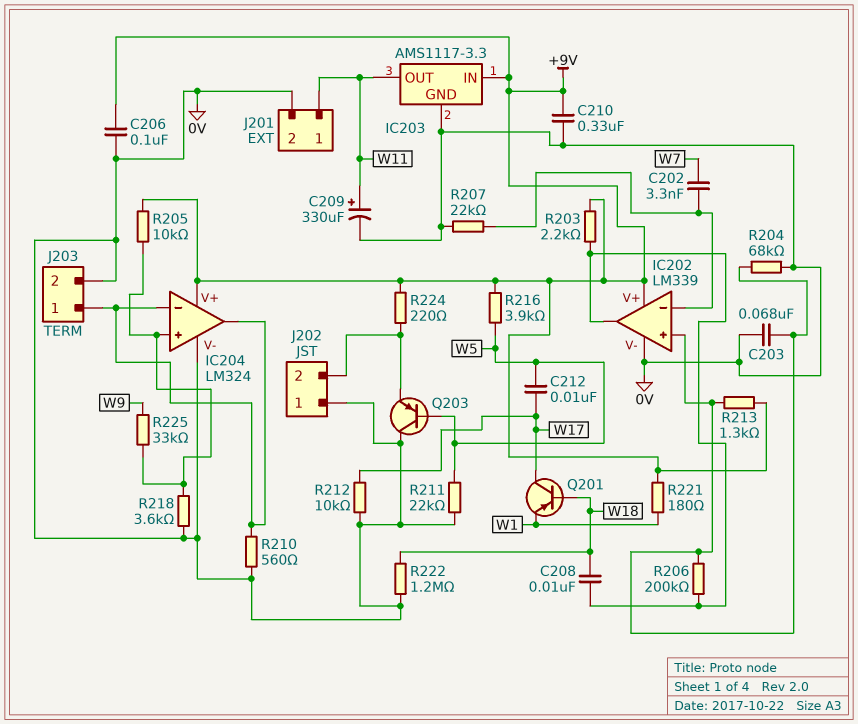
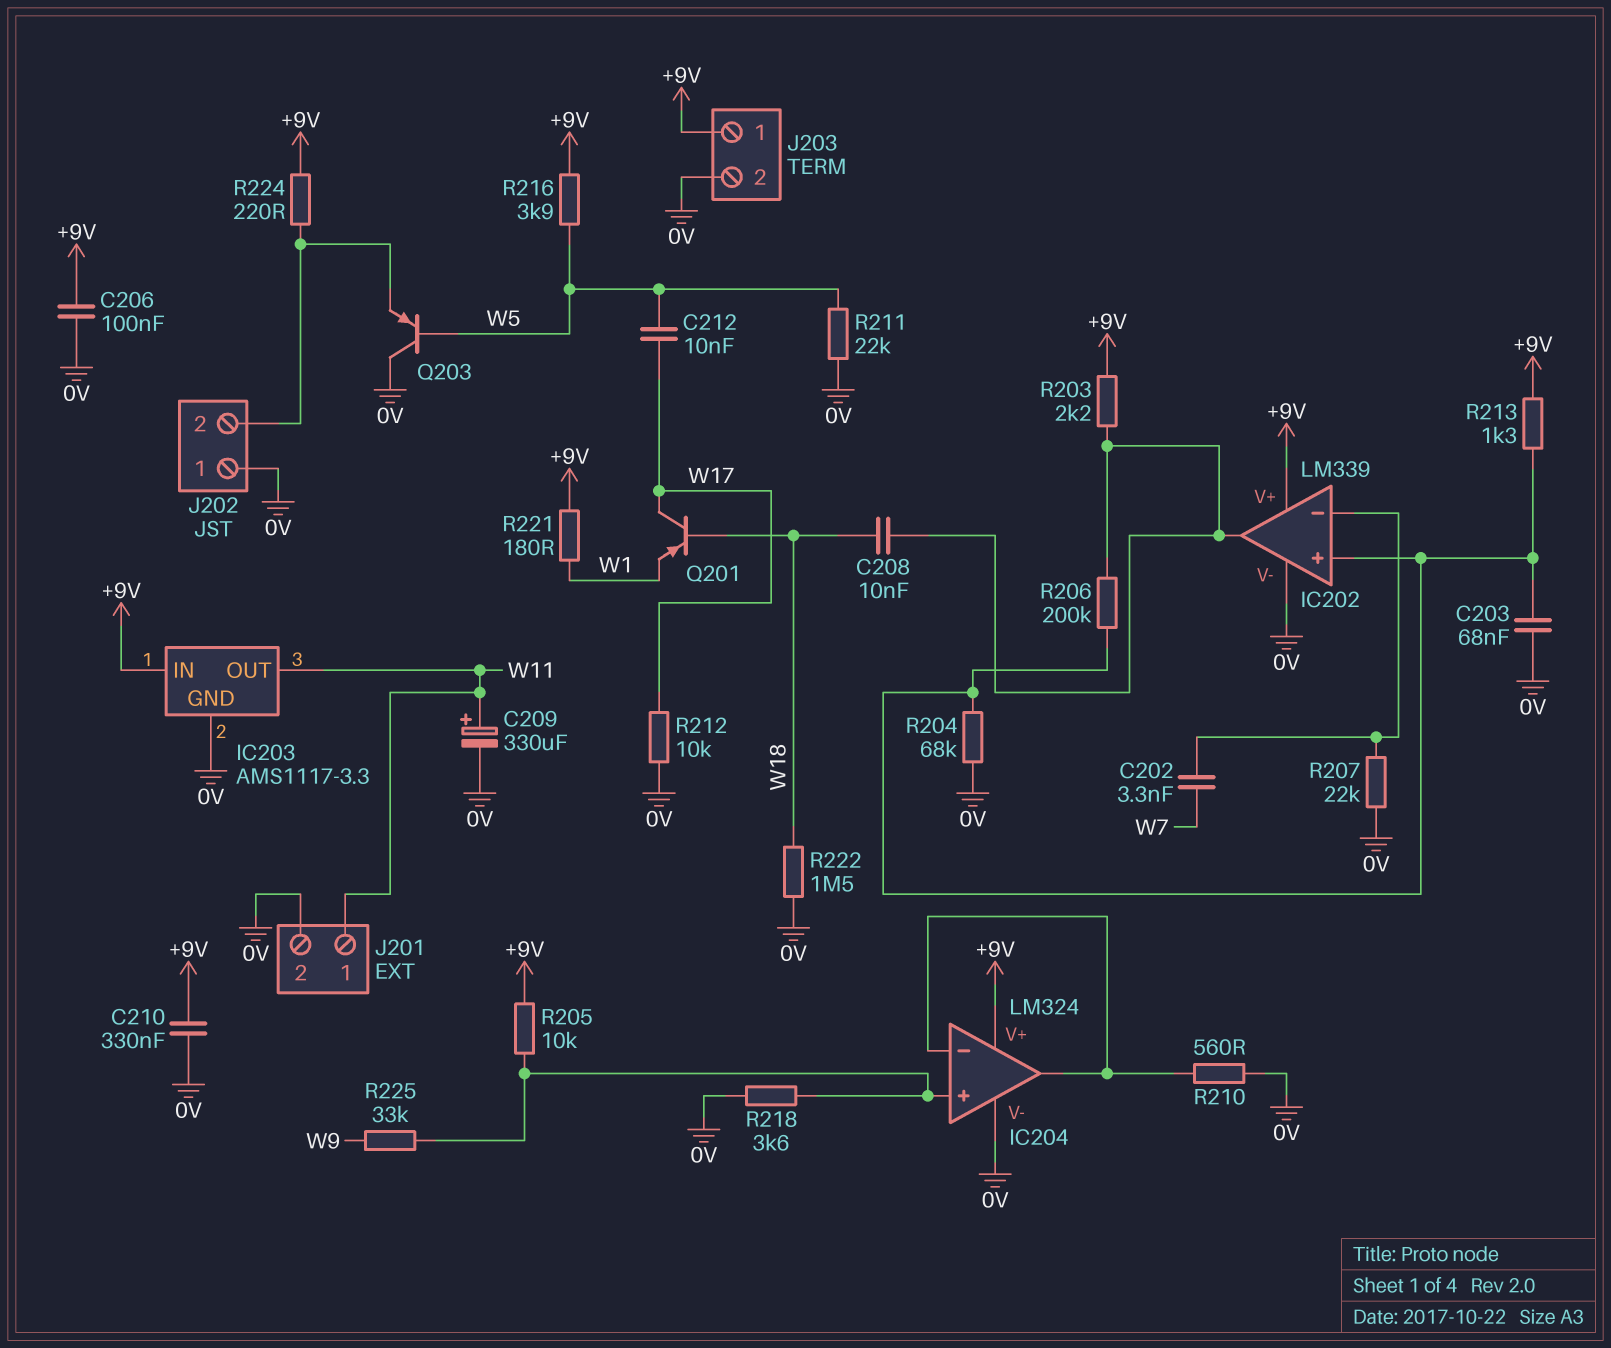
J203 pin 1: IC204/in- -> +9V
R222: 1.2M (0V, W18) -> 1.5M (0V, W18)

